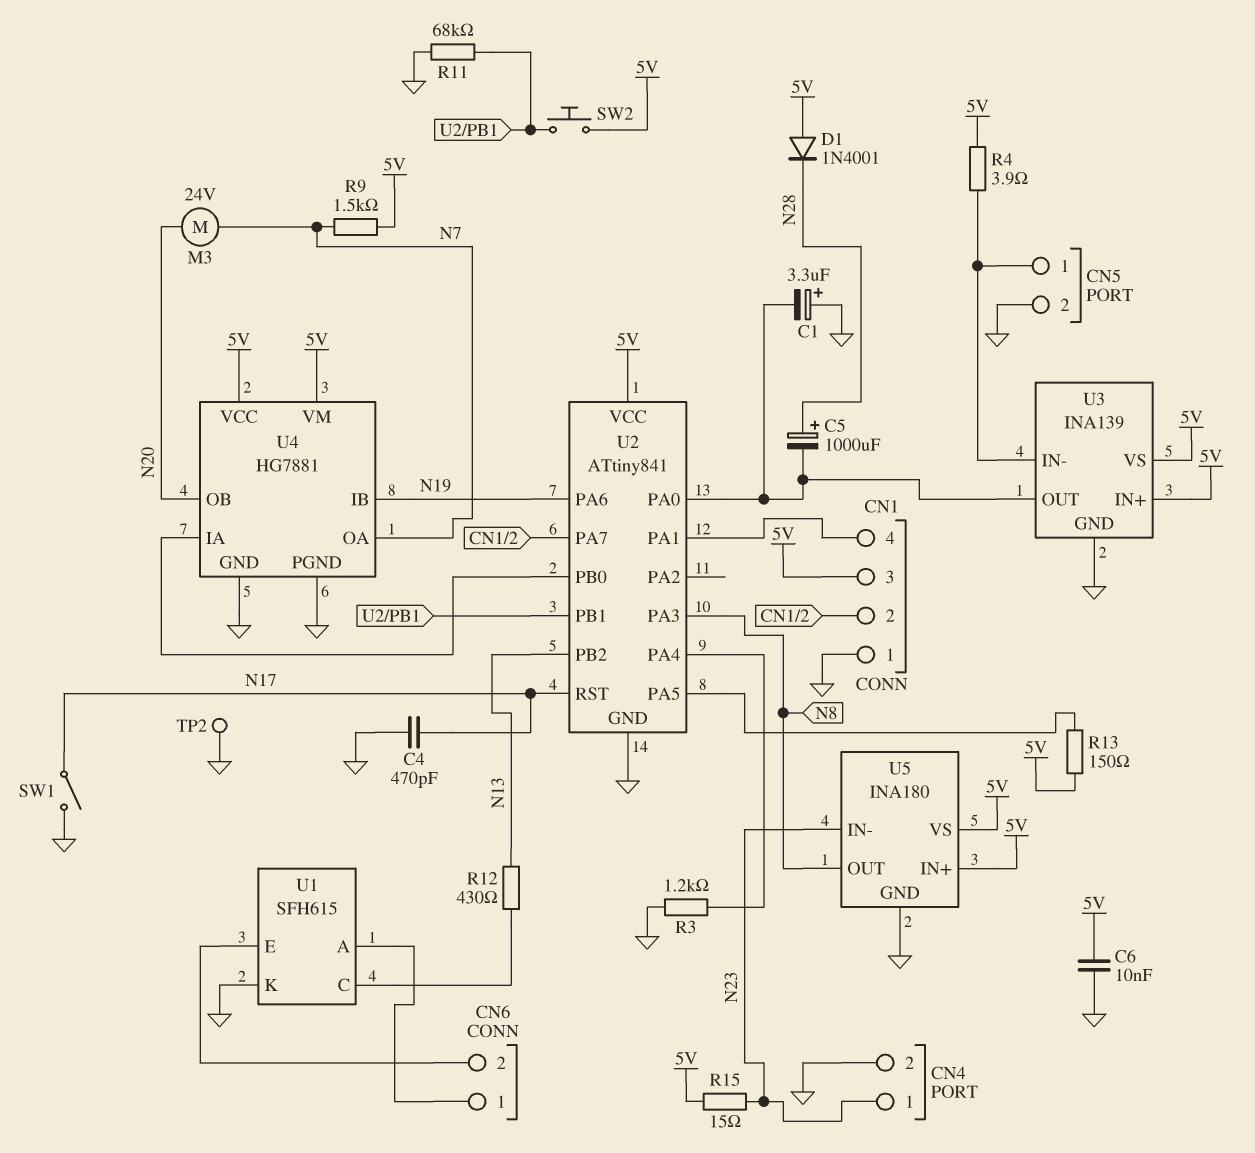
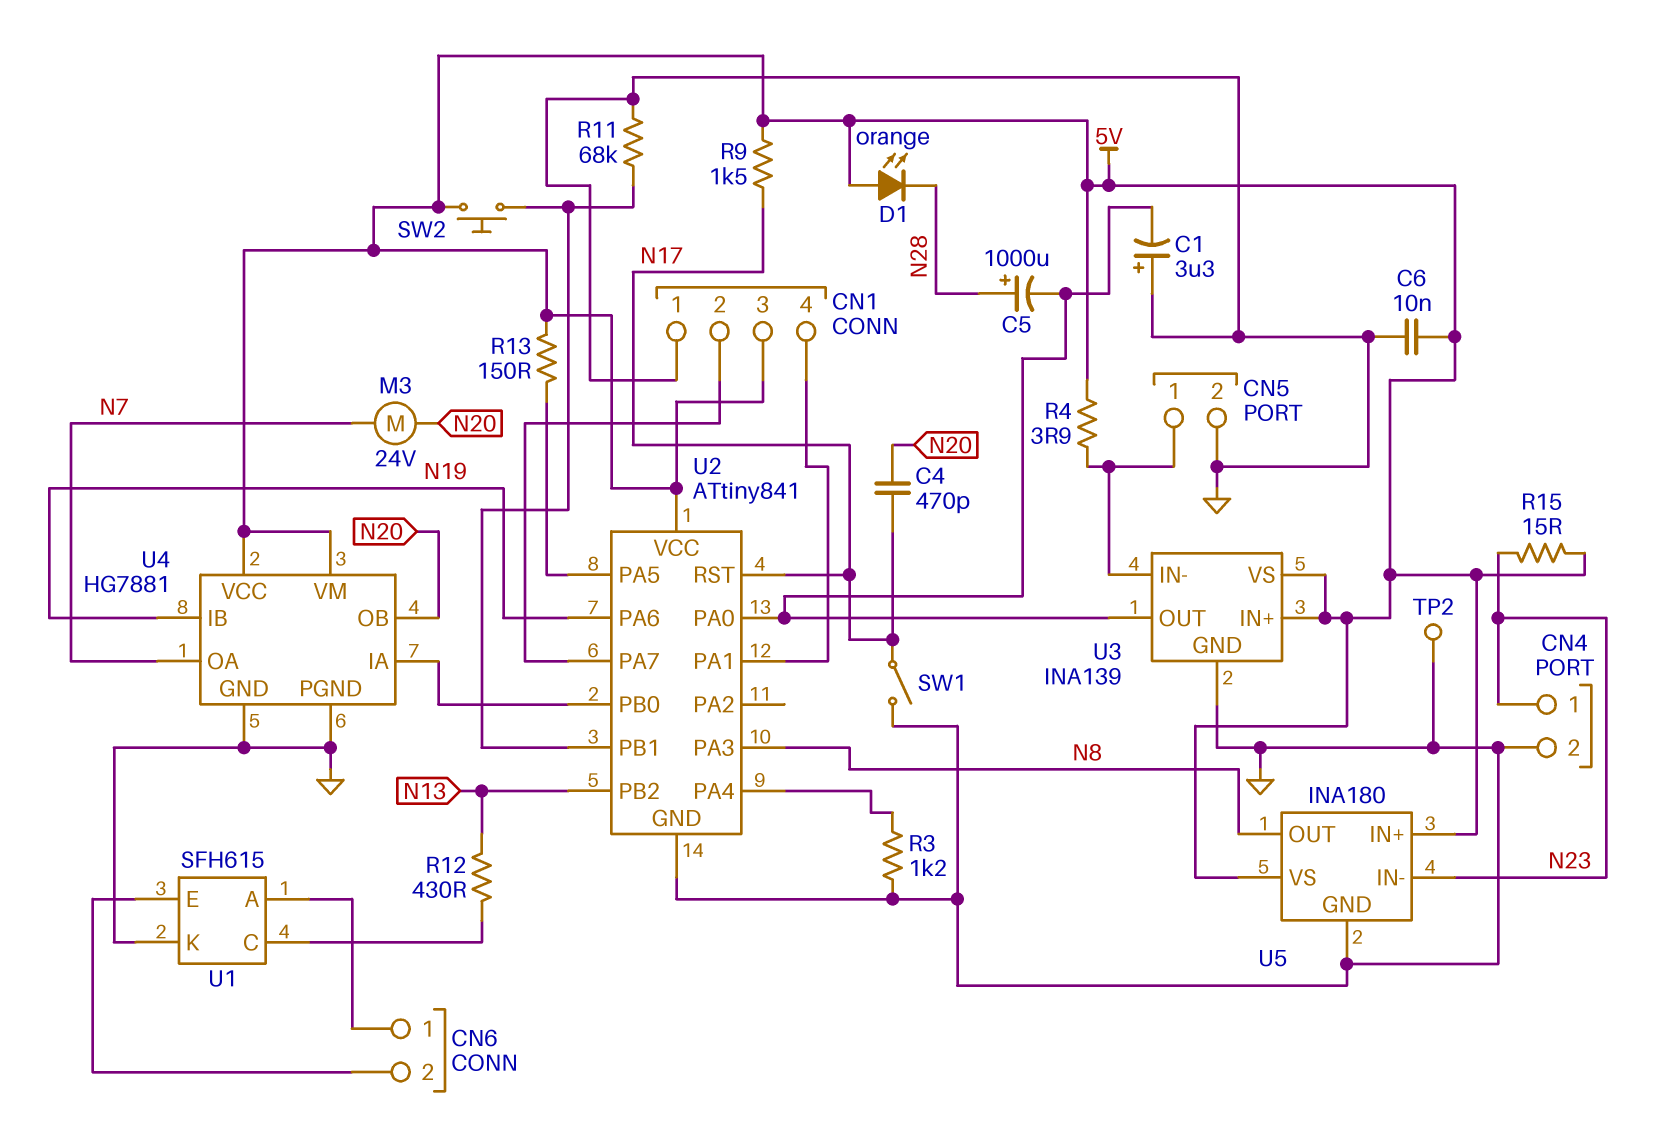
C4: 470pF (GND, N17) -> 470pF (N17, N20)
D1: diode 1N4001 (A 5V, K N28) -> LED orange (A 5V, K N28)
R9: 1.5k (5V, N7) -> 1.5k (5V, N17)

